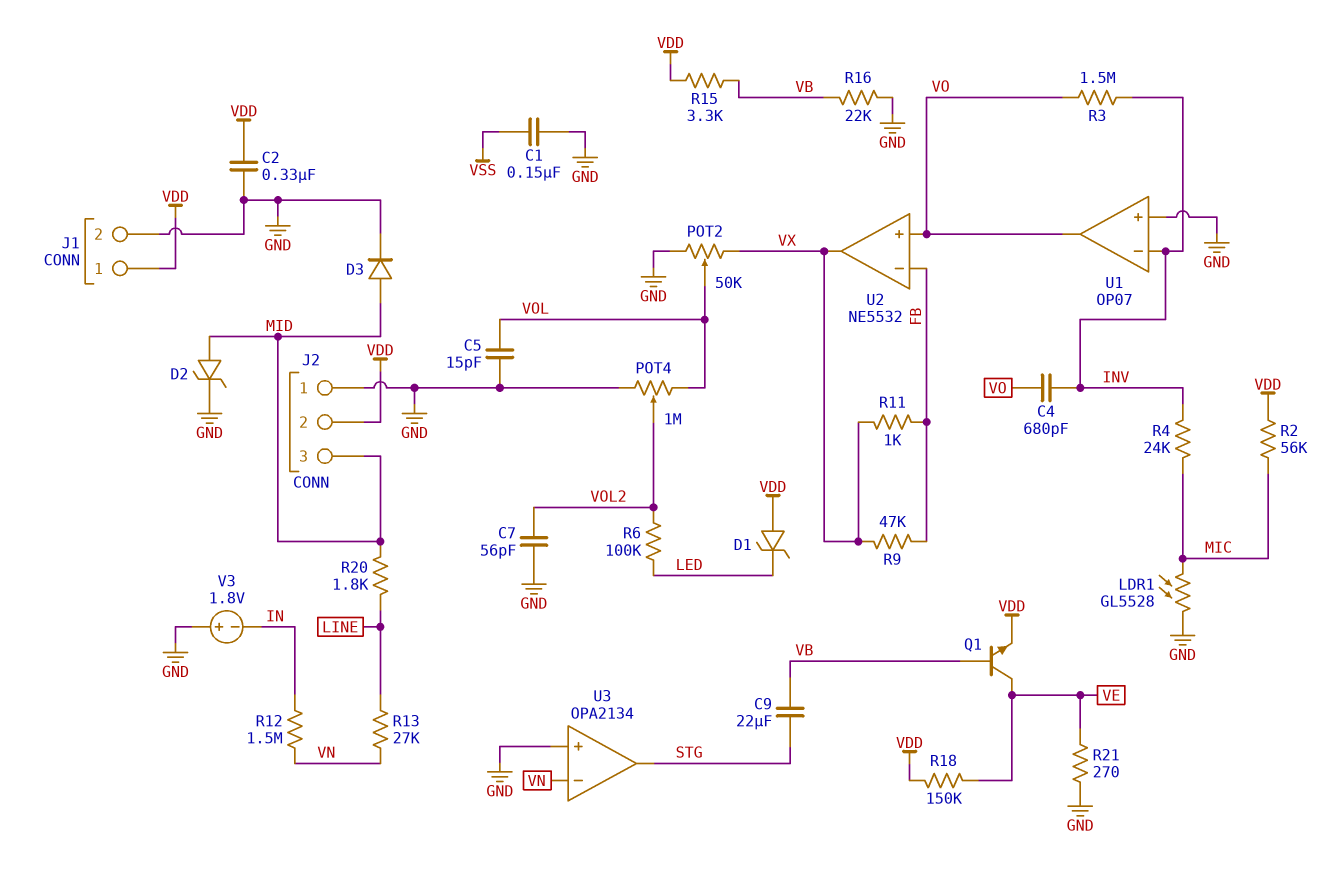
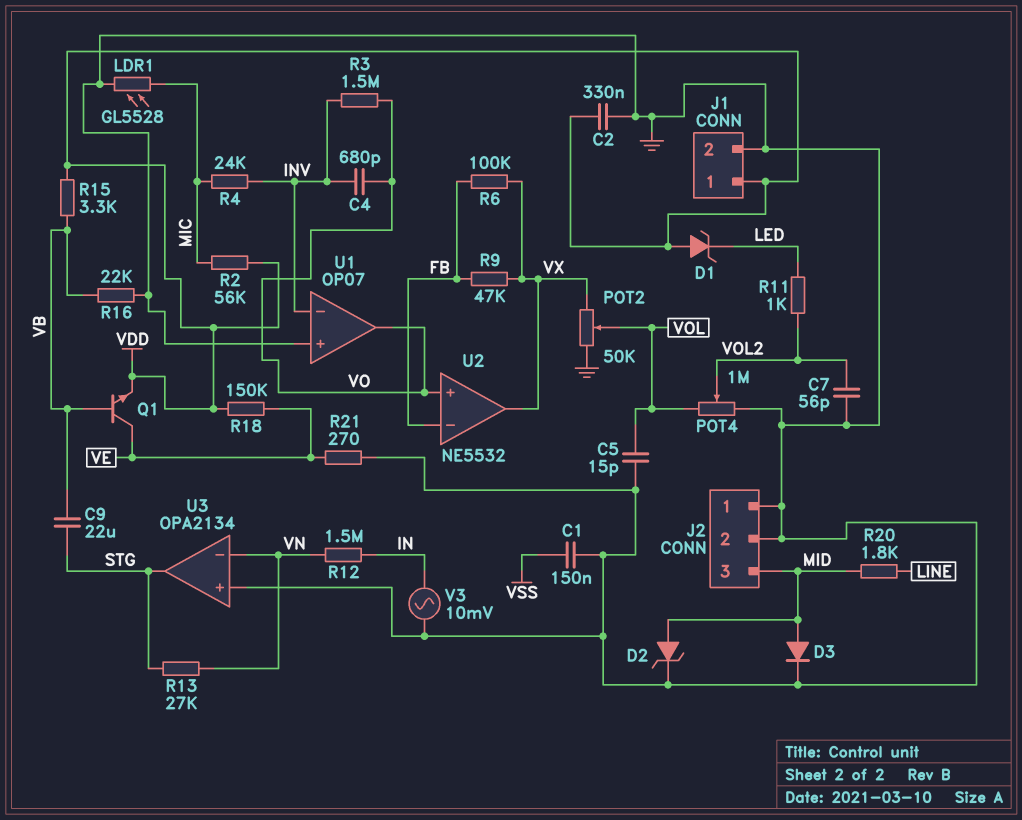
J2 pin 2: VDD -> GND
R6: 100k (LED, VOL2) -> 100k (FB, VX)
R11: 1k (FB, VX) -> 1k (LED, VOL2)
R13: 27k (LINE, VN) -> 27k (STG, VN)
V3: 1.8V (plus GND, minus IN) -> AC 10mV (GND, IN)

